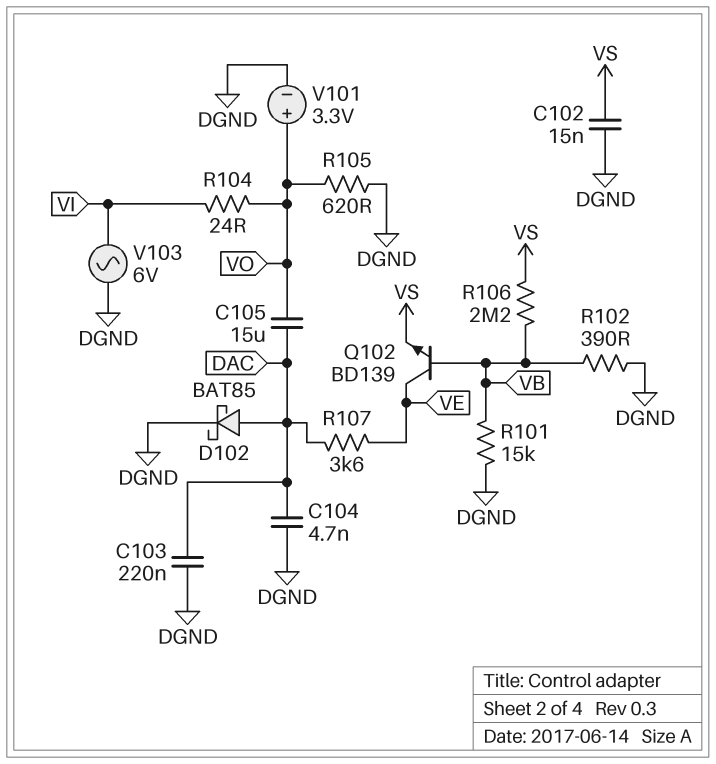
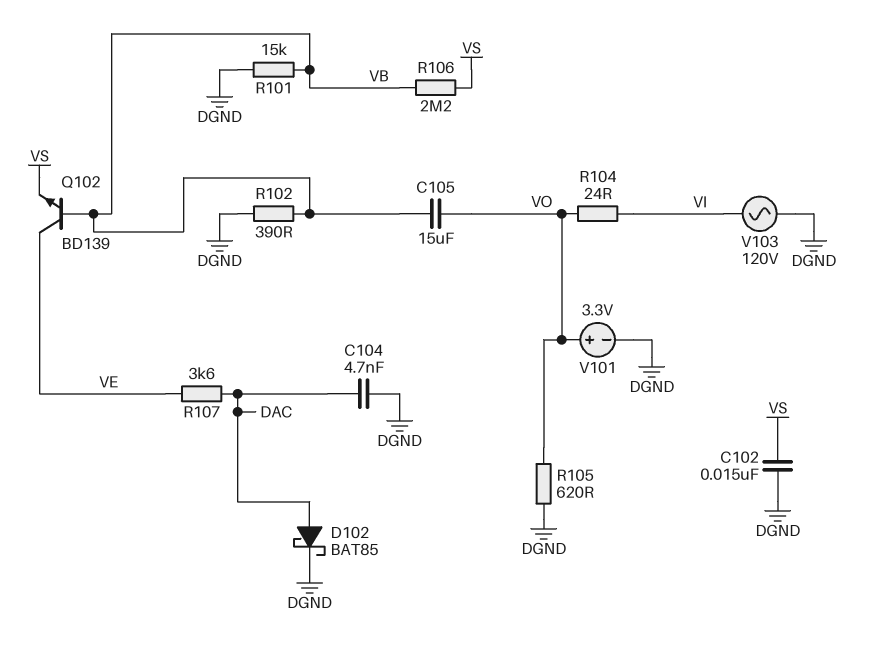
C103: 220nF (DAC, DGND) -> none
C105: 15uF (DAC, VO) -> 15uF (VB, VO)
V103: AC 6V (DGND, VI) -> AC 120V (DGND, VI)

